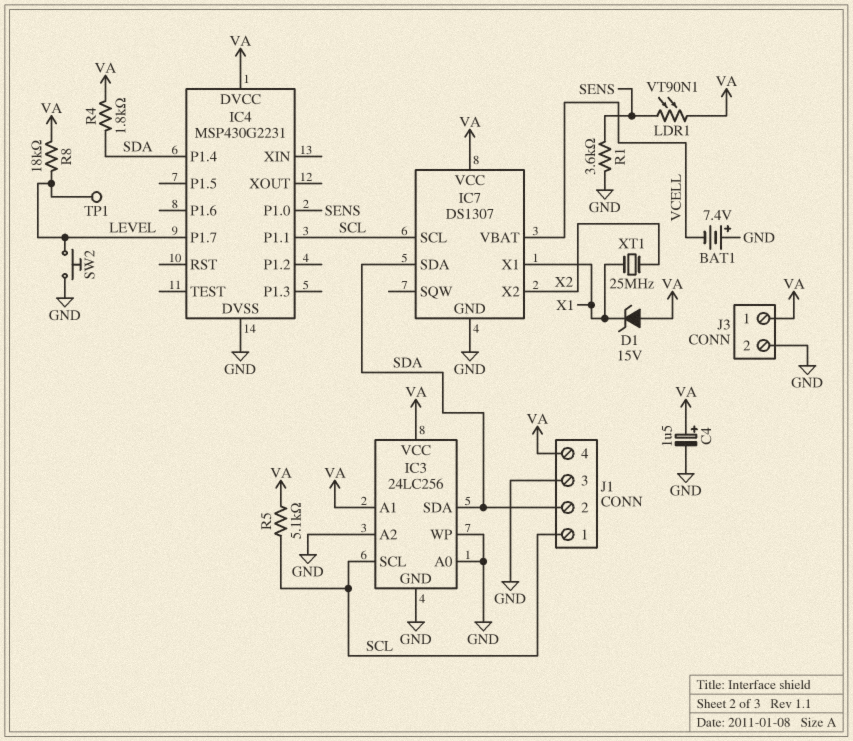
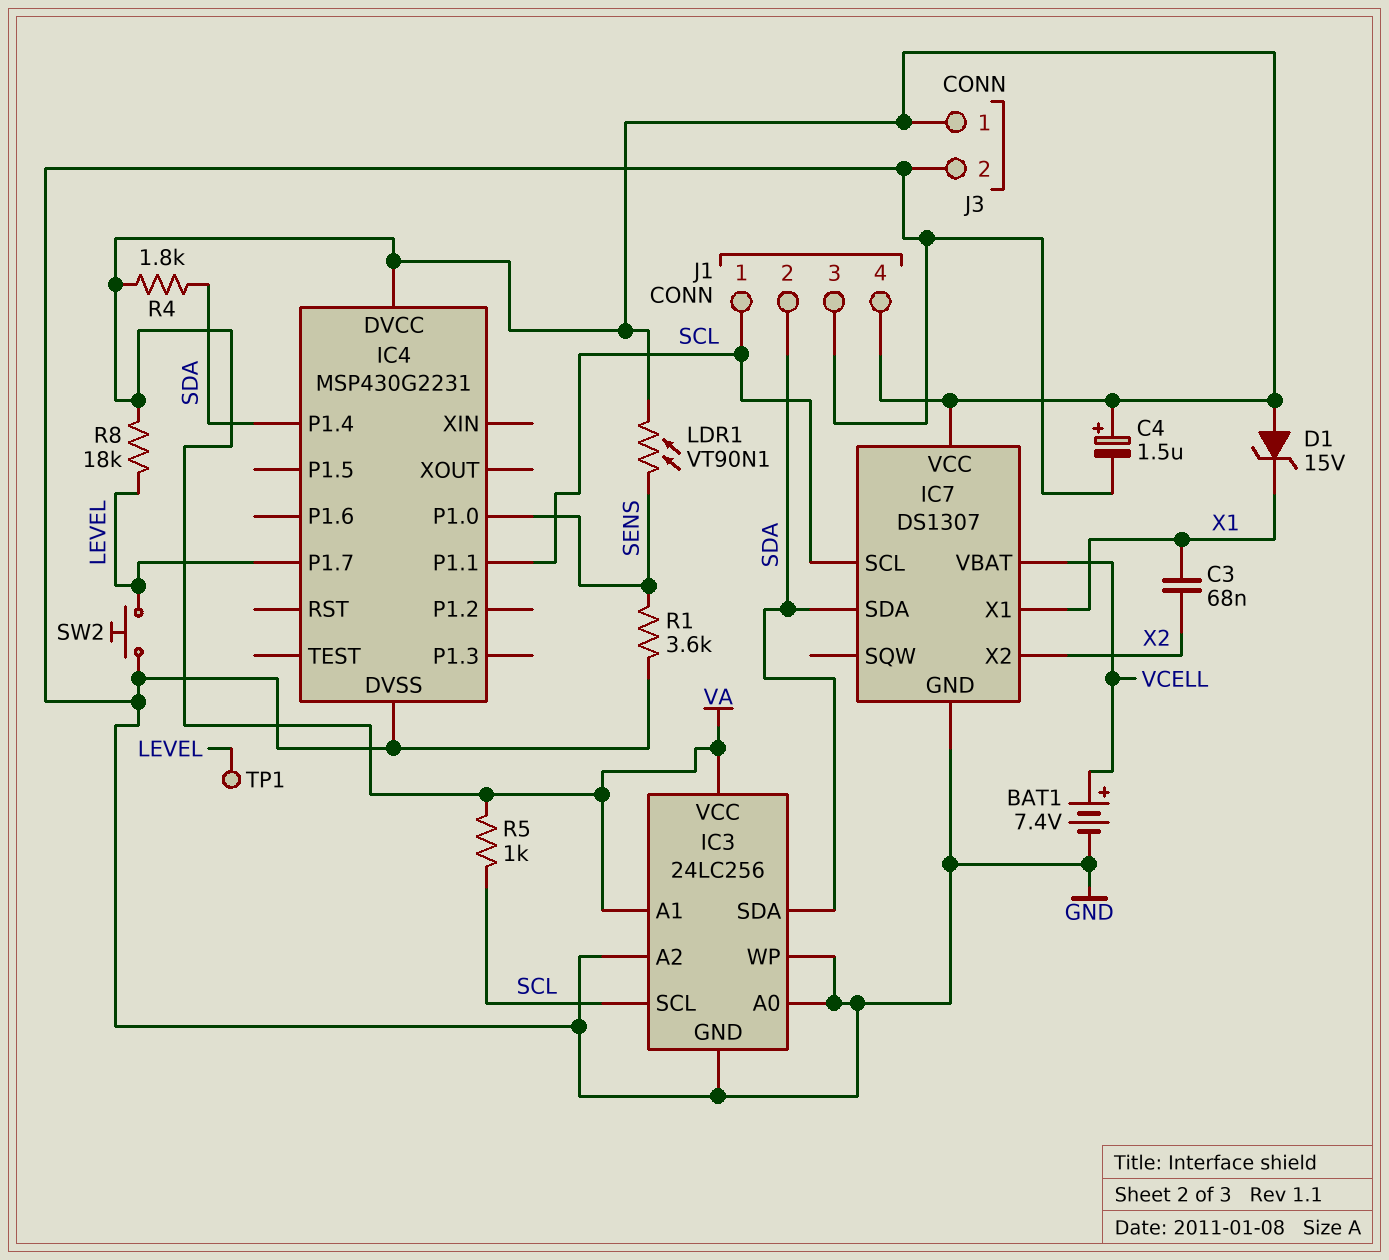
BAT1: 7.4V (plus GND, minus VCELL) -> 7.4V (plus VCELL, minus GND)
C3: none -> 68nF (X1, X2)
R5: 5.1k (SCL, VA) -> 1k (SCL, VA)
XT1: 25MHz (X1, X2) -> none

